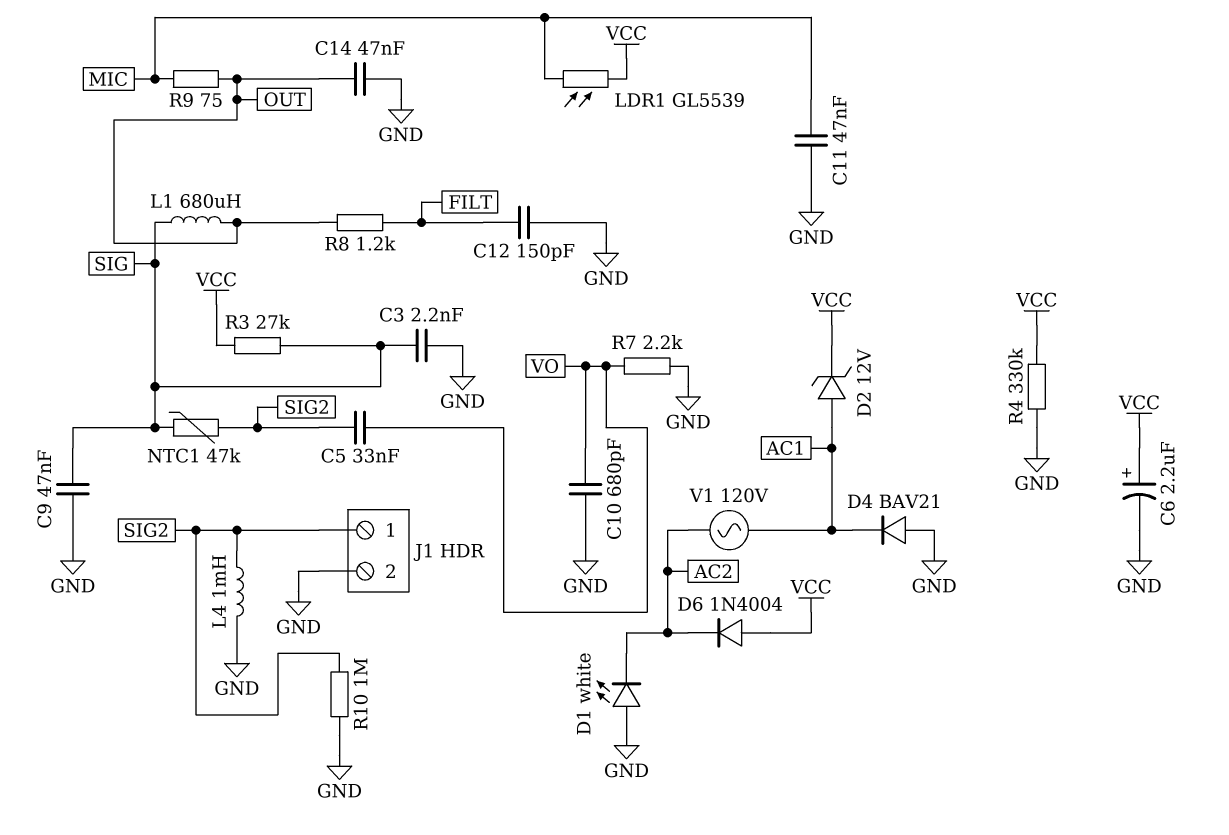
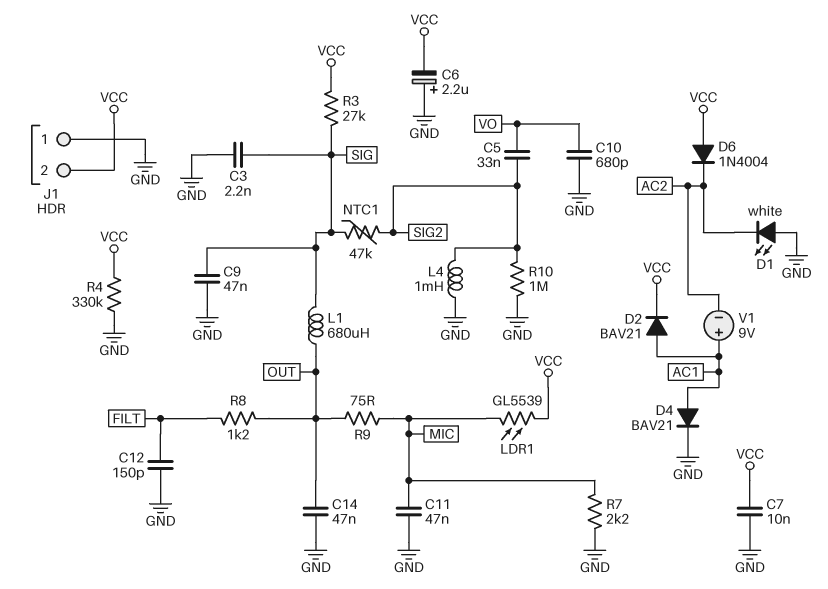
C6: 2.2uF (plus VCC, minus GND) -> 2.2uF (plus GND, minus VCC)
C7: none -> 10nF (GND, VCC)
D2: zener 12V (A AC1, K VCC) -> diode BAV21 (A AC1, K VCC)
D4: diode BAV21 (A GND, K AC1) -> diode BAV21 (A AC1, K GND)
J1 pin 1: SIG2 -> GND
J1 pin 2: GND -> VCC
R7: 2.2k (GND, VO) -> 2.2k (GND, MIC)
V1: AC 120V (AC1, AC2) -> 9V (plus AC1, minus AC2)

